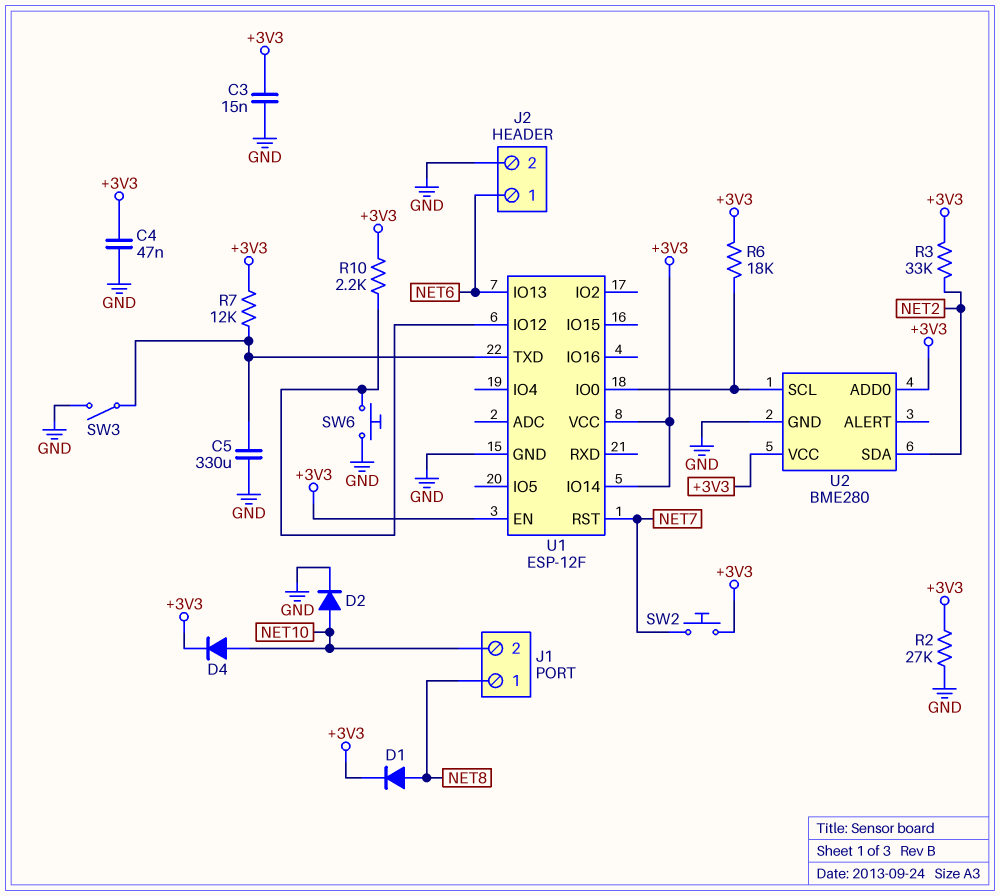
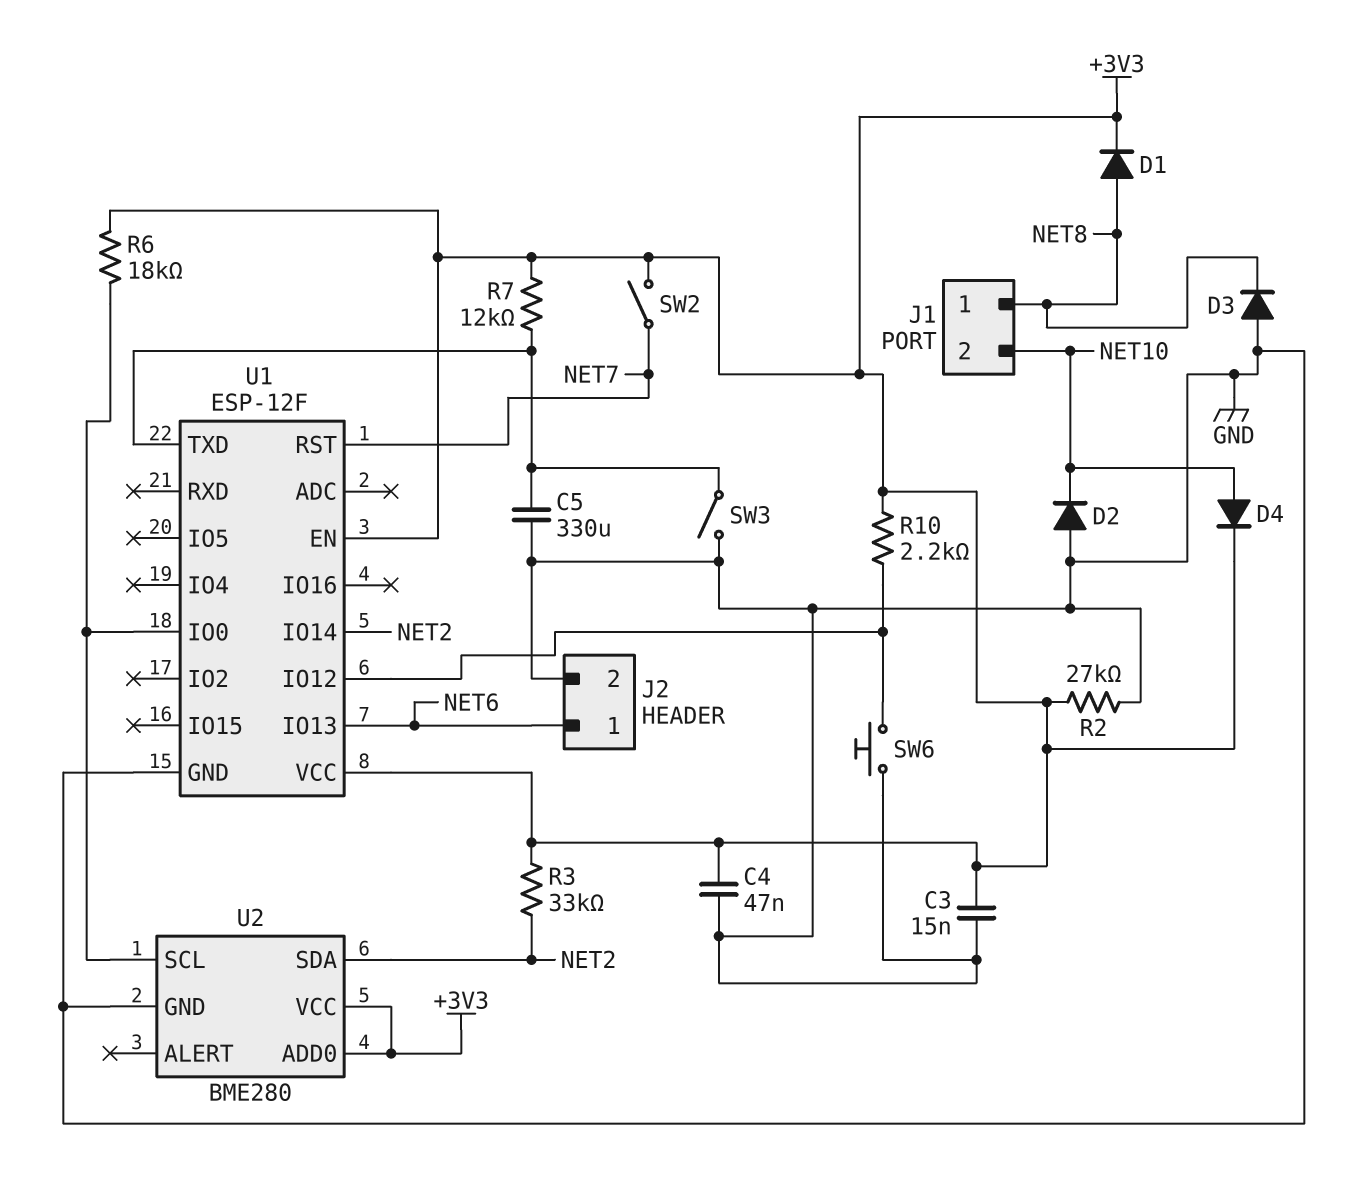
D2: diode (A NET10, K GND) -> diode (A GND, K NET10)
D3: none -> diode (A GND, K NET8)
SW2: button (+3V3, NET7) -> switch (+3V3, NET7)
U1 pin IO14: +3V3 -> NET2

